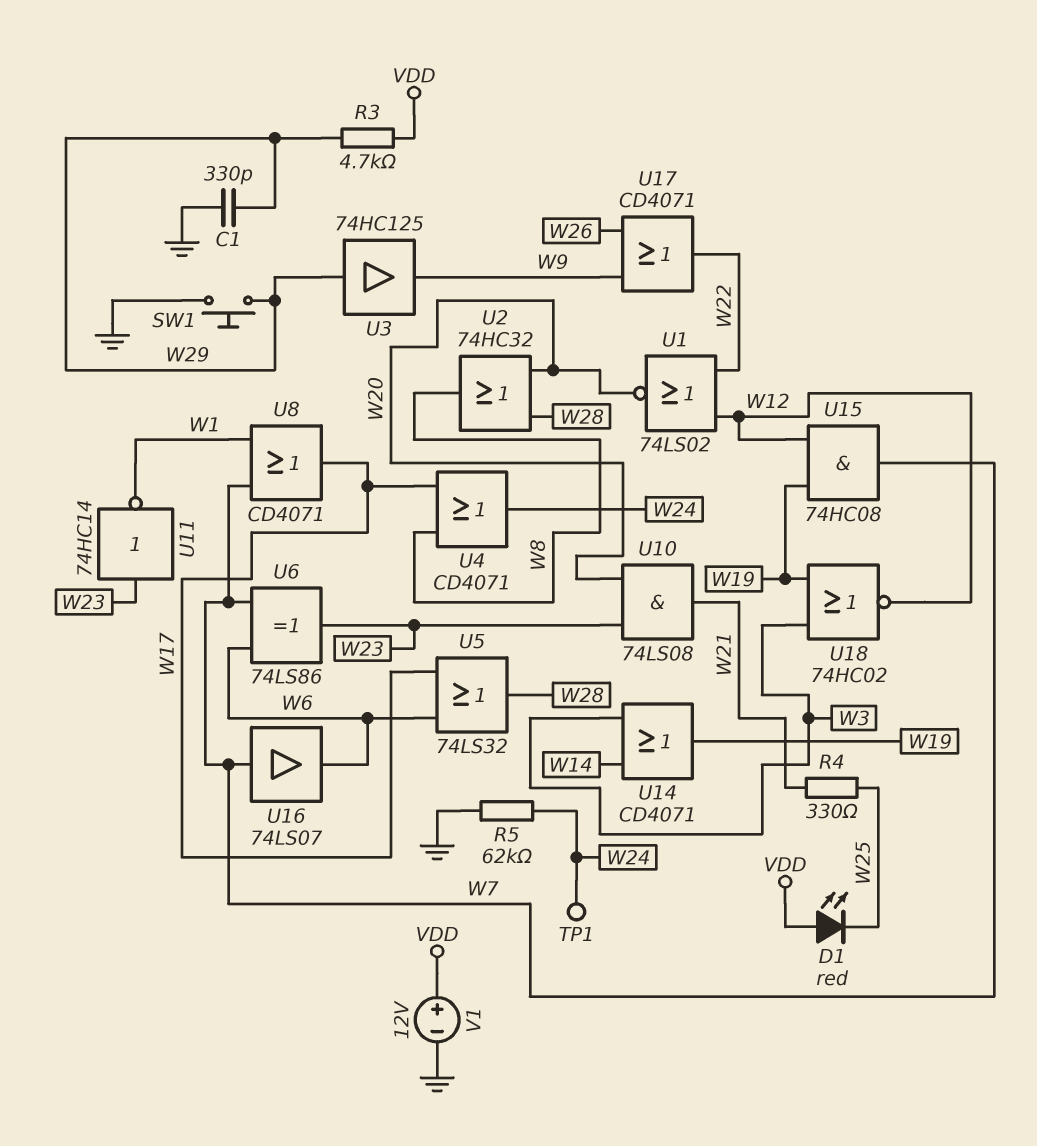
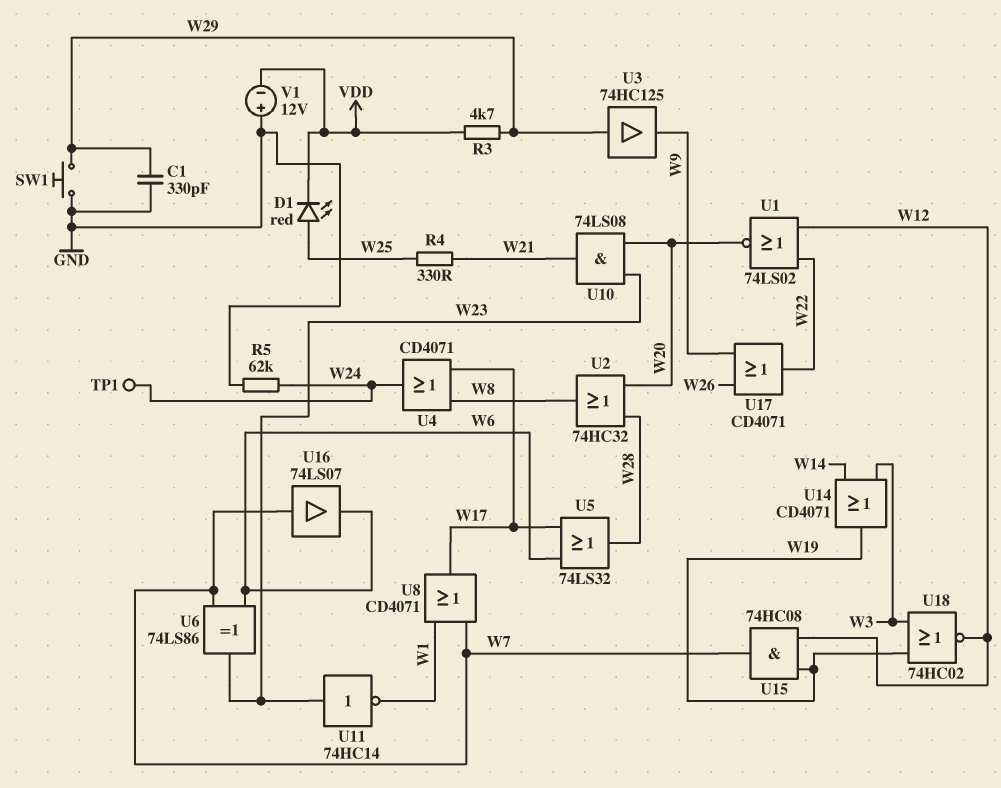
D1: LED red (A VDD, K W25) -> LED red (A W25, K VDD)
V1: 12V (plus VDD, minus GND) -> 12V (plus GND, minus VDD)

